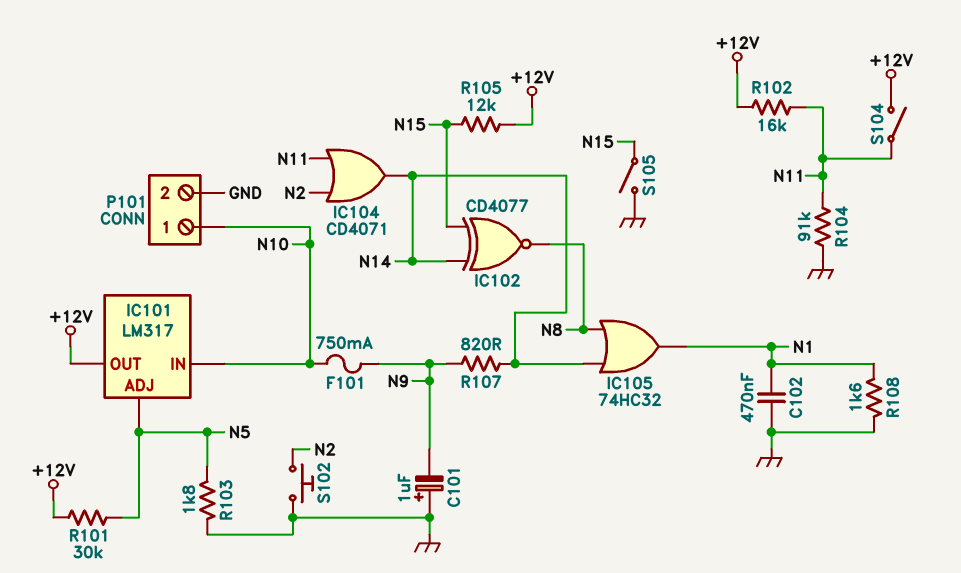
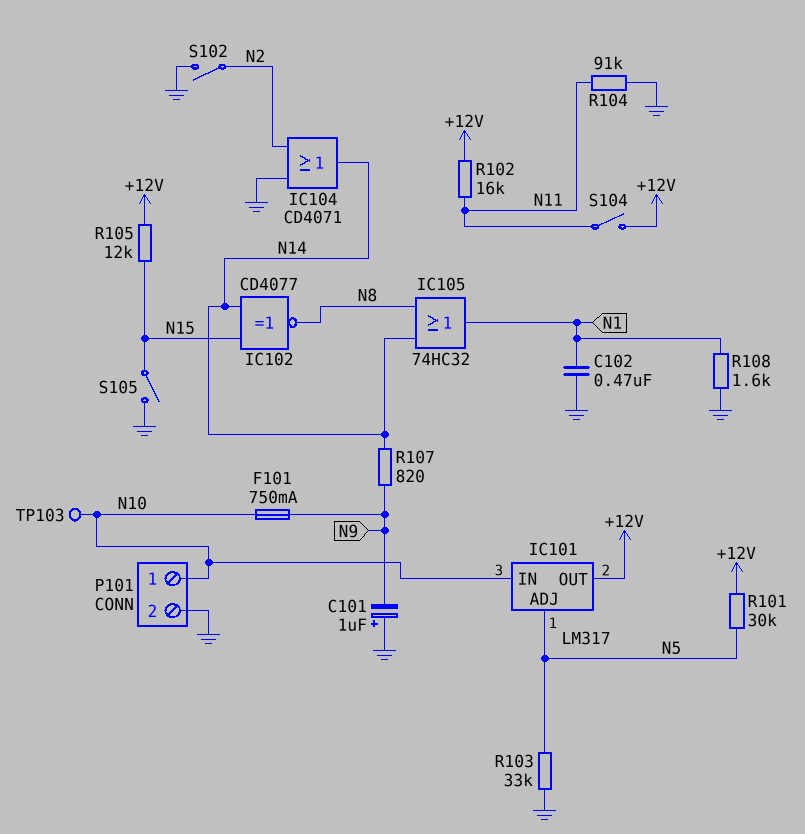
IC104: OR CD4071 (in N2, in N11, out N14) -> OR CD4071 (in GND, in N2, out N14)
R103: 1.8k (GND, N5) -> 33k (GND, N5)
S102: button (GND, N2) -> switch (GND, N2)
TP103: none -> test point (N10)

